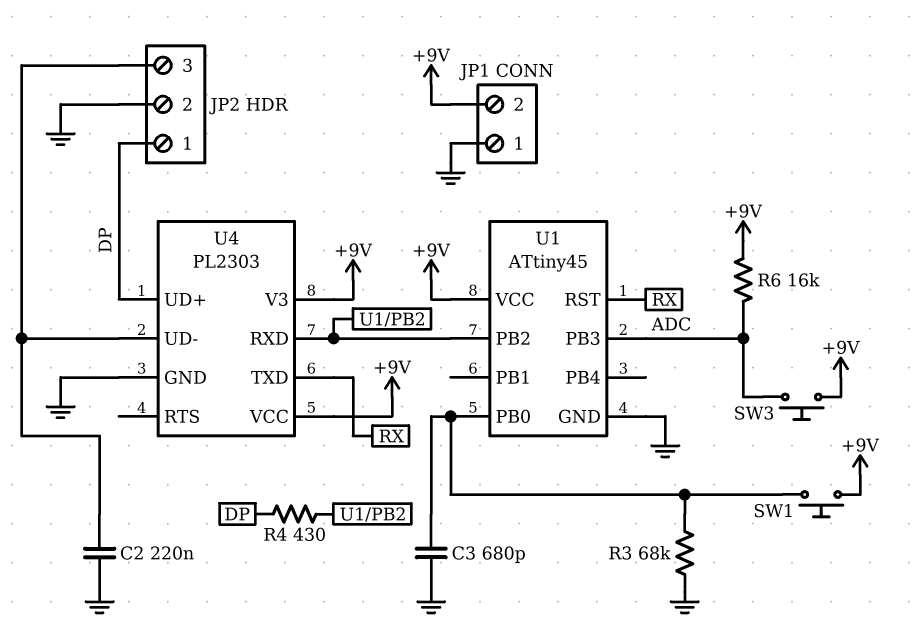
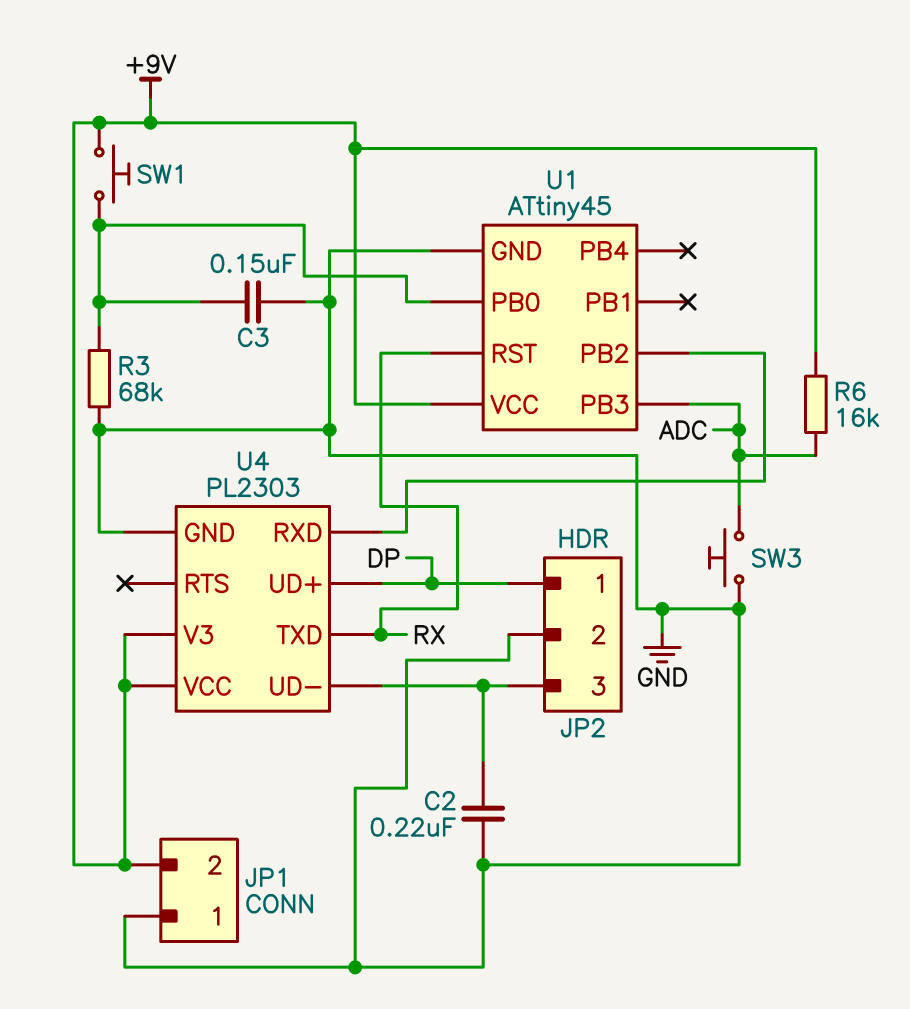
C3: 680pF (GND, U1/PB0) -> 150nF (GND, U1/PB0)
R4: 430 (DP, U1/PB2) -> none
SW3: button (+9V, ADC) -> button (ADC, GND)

